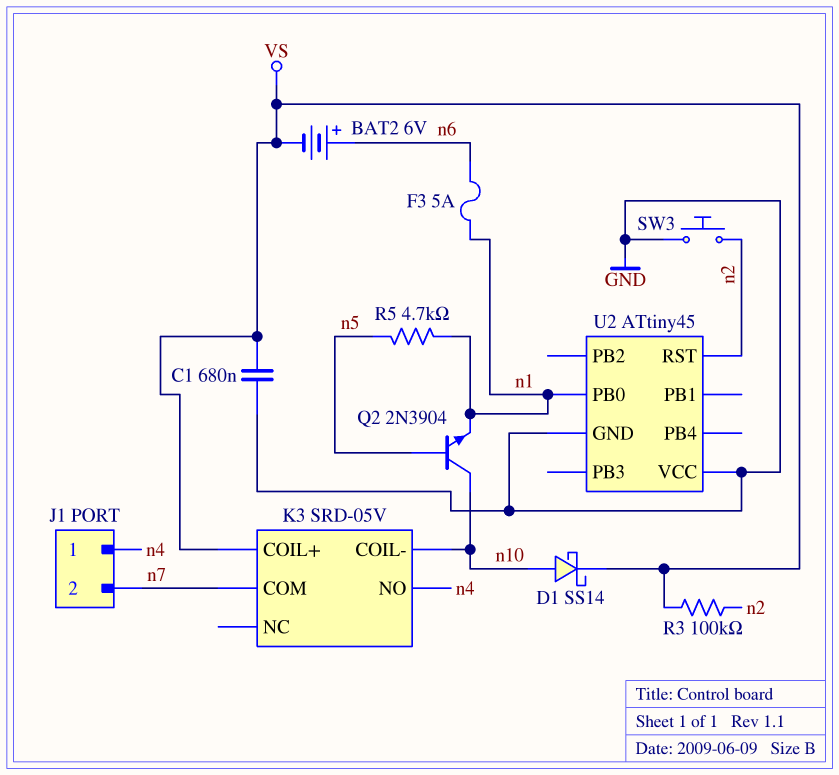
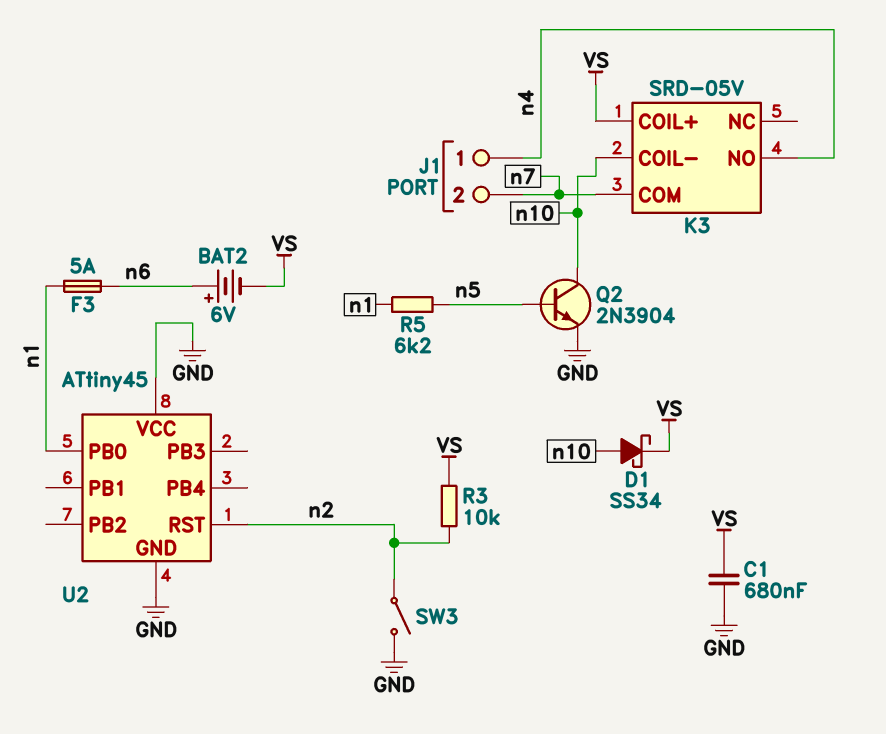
D1: schottky SS14 (A n10, K VS) -> schottky SS34 (A n10, K VS)
Q2: NPN 2N3904 (B n5, C n10, E n1) -> NPN 2N3904 (B n5, C n10, E GND)
R3: 100k (VS, n2) -> 10k (VS, n2)
R5: 4.7k (n1, n5) -> 6.2k (n1, n5)
SW3: button (GND, n2) -> switch (GND, n2)

